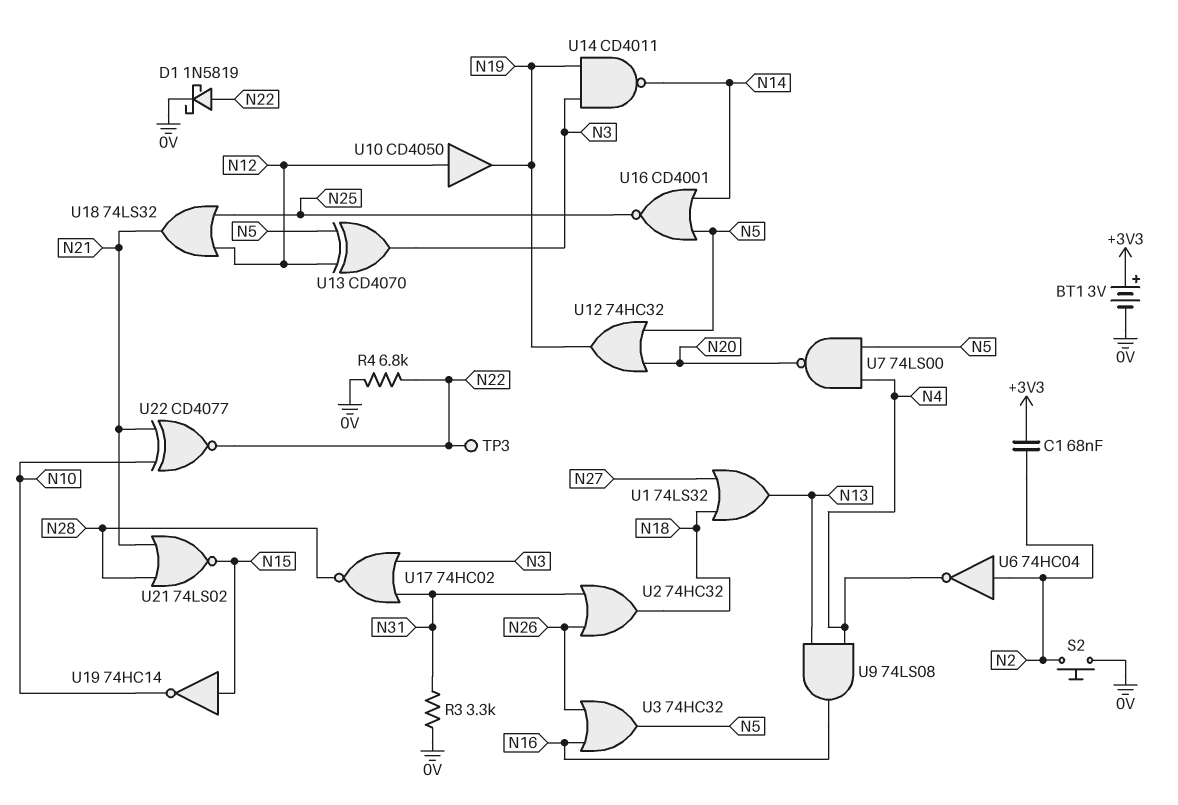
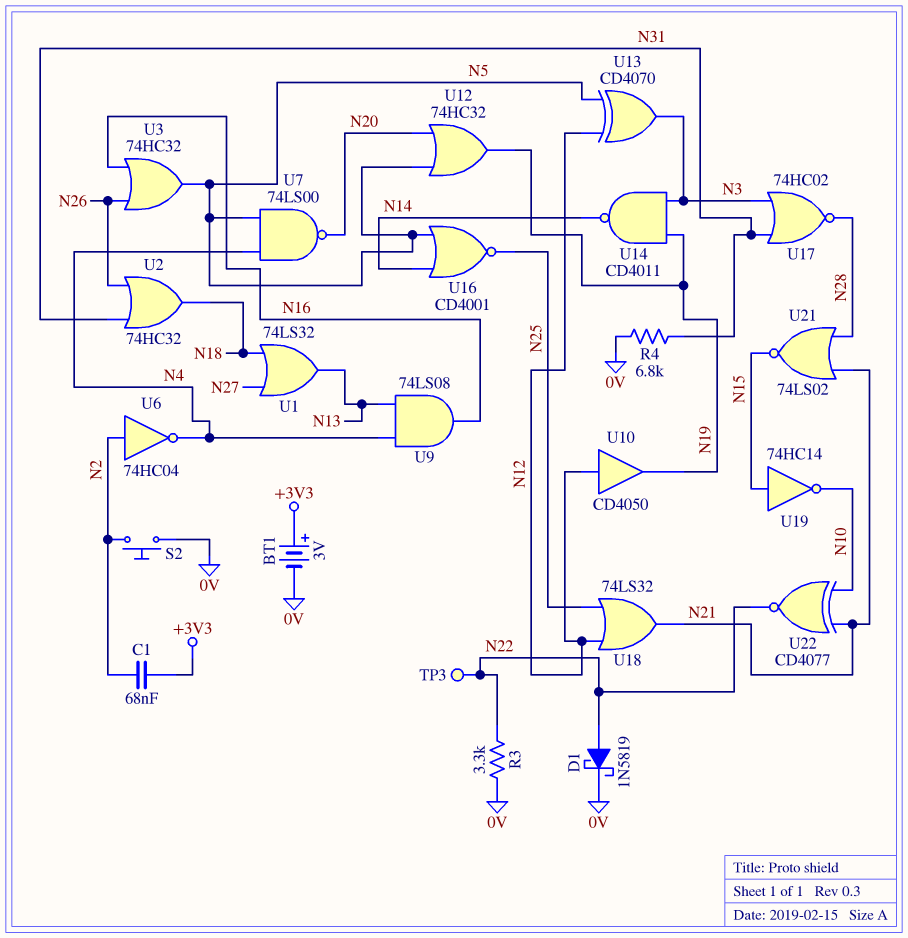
R3: 3.3k (0V, N31) -> 3.3k (0V, N22)
R4: 6.8k (0V, N22) -> 6.8k (0V, N31)

